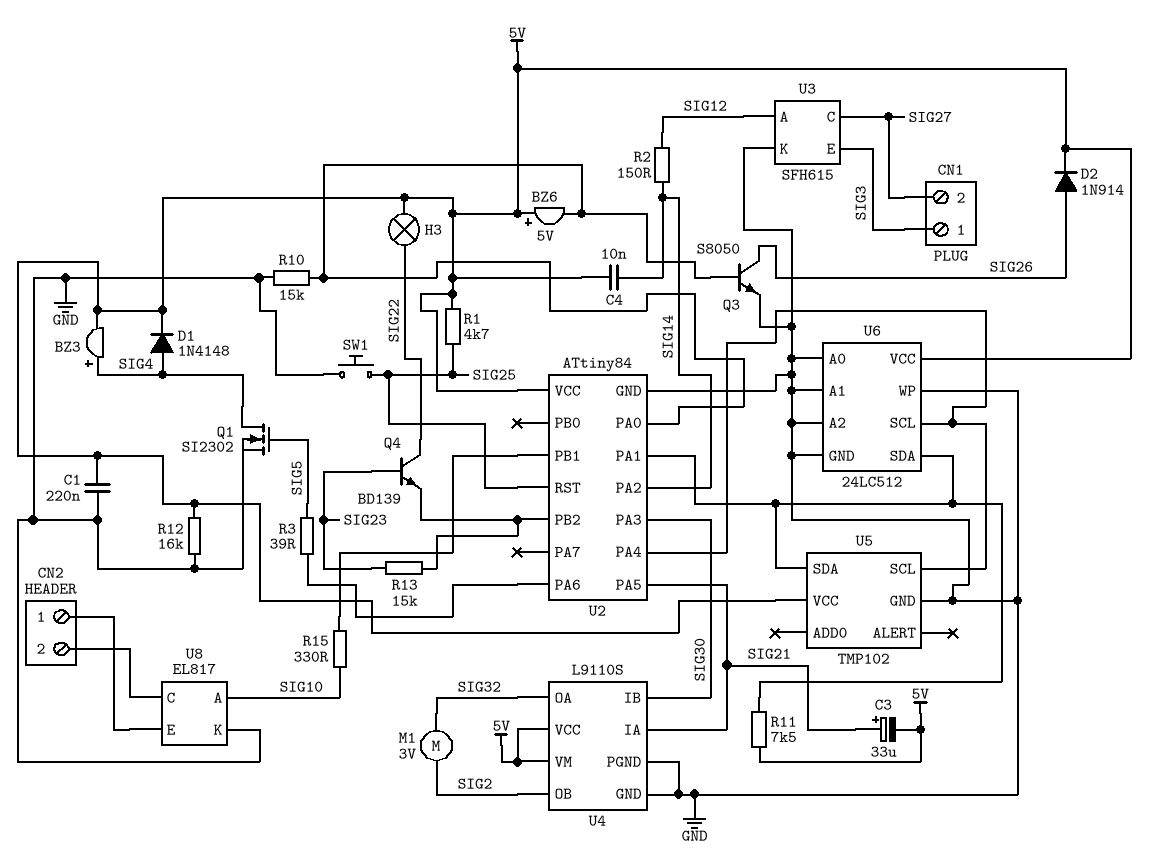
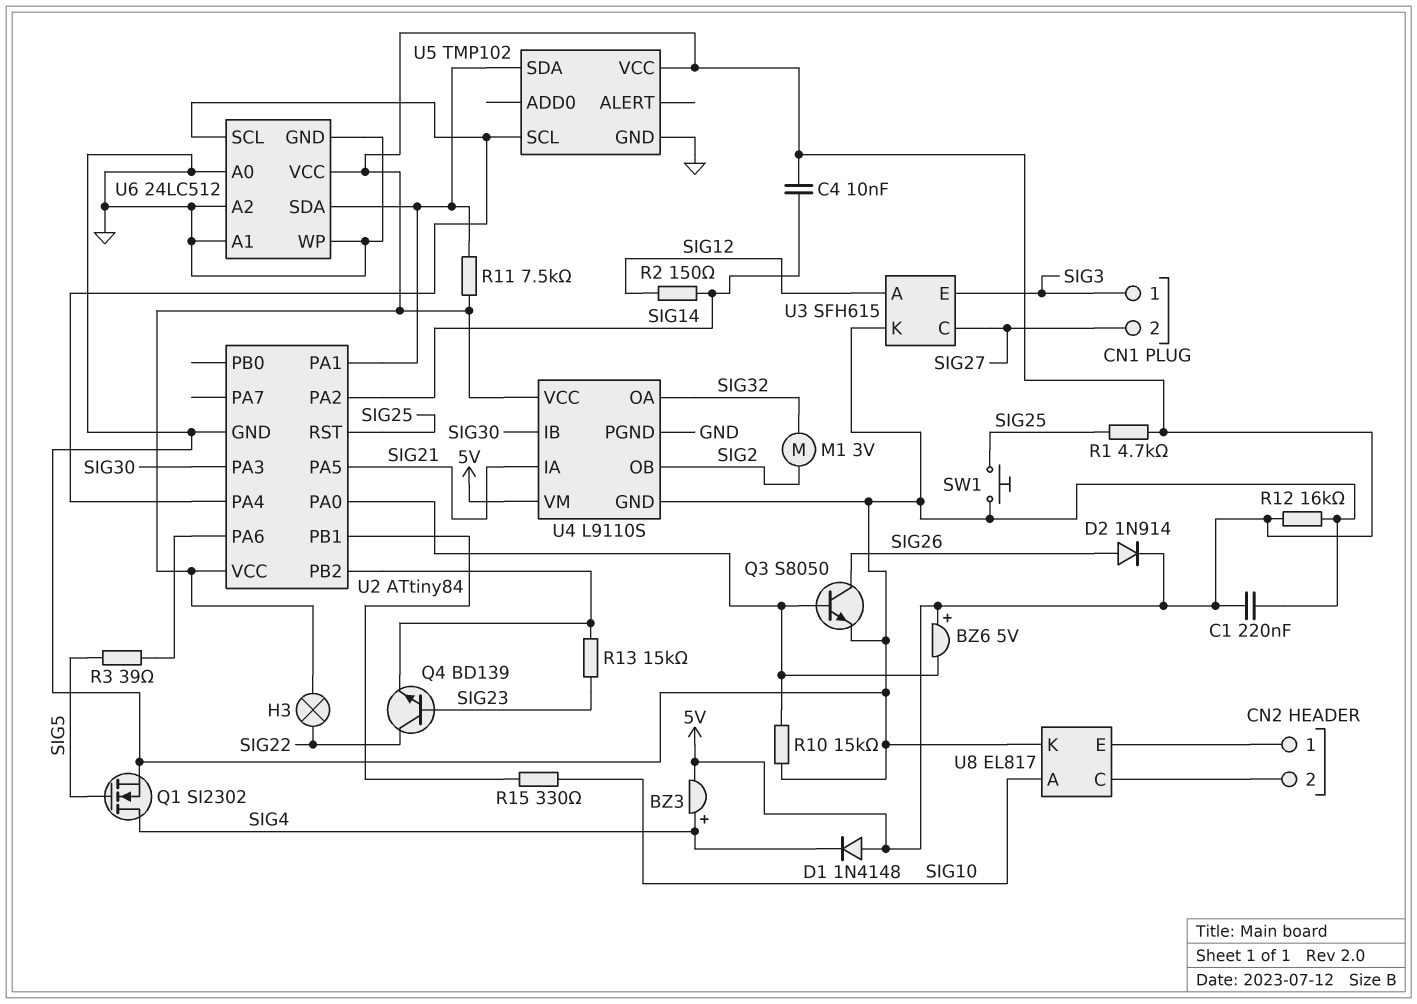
C3: 33uF (plus SIG21, minus 5V) -> none
D1: diode 1N4148 (A SIG4, K 5V) -> diode 1N4148 (A 5V, K SIG4)

